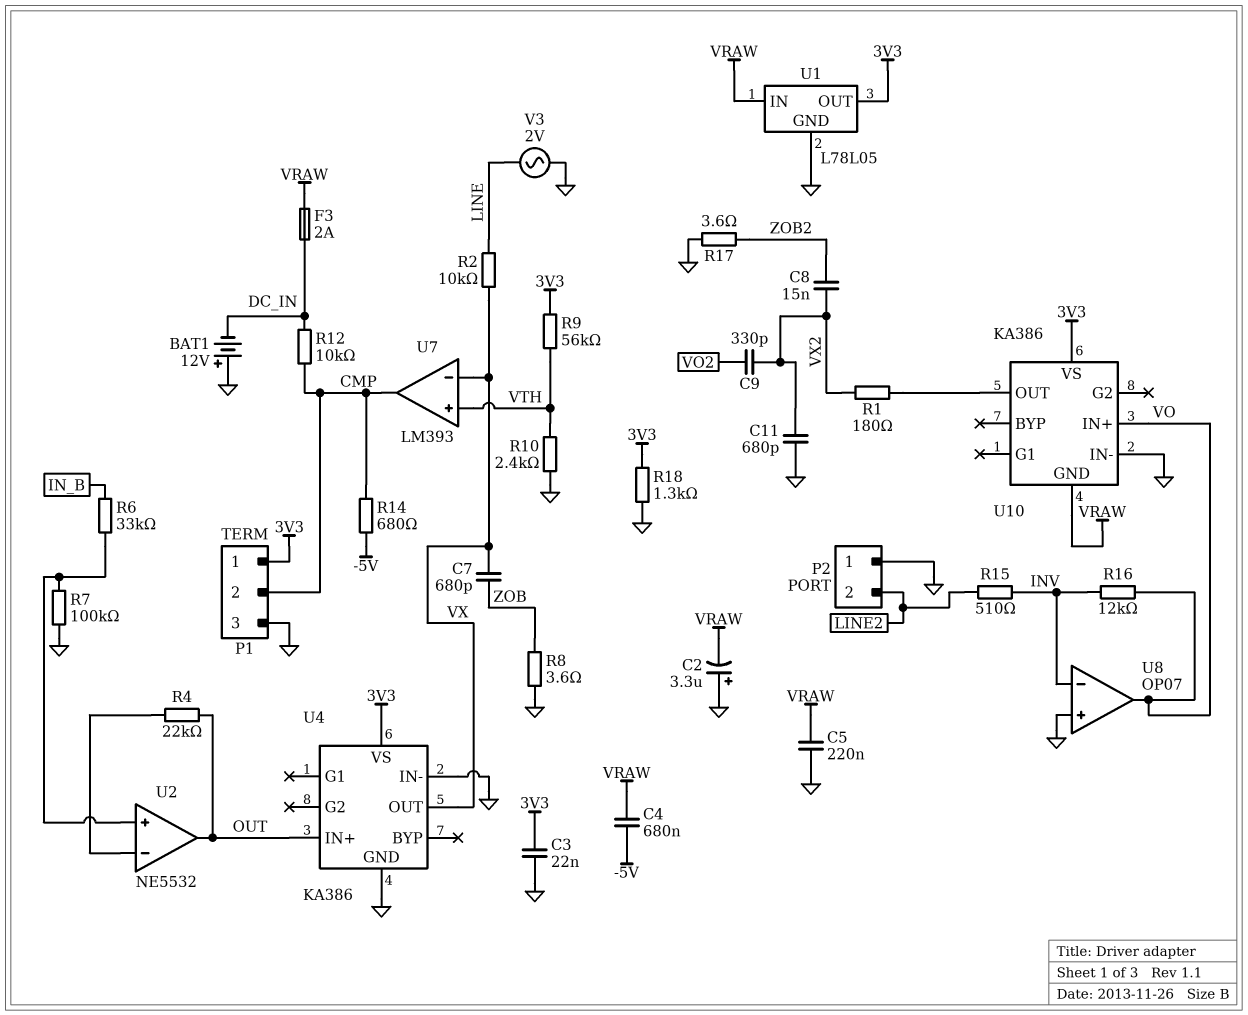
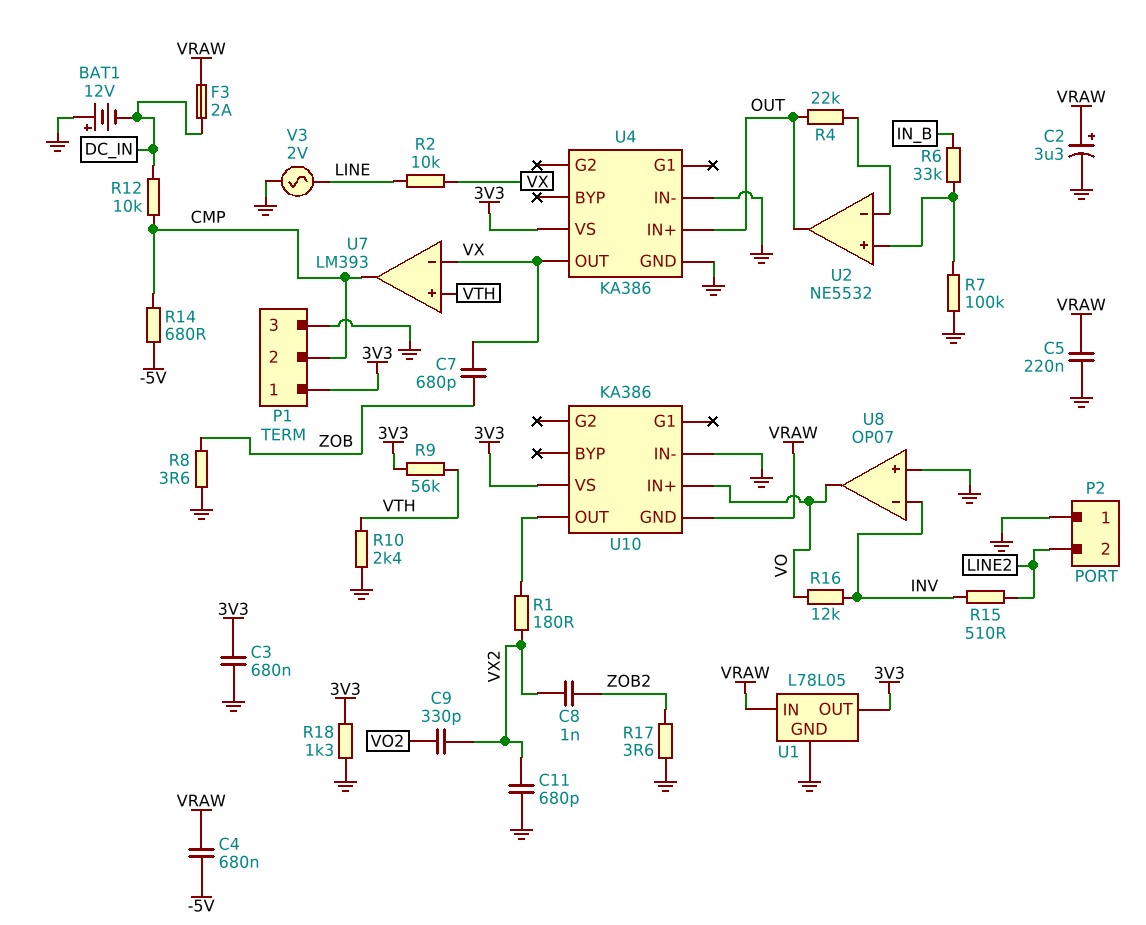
C2: 3.3uF (plus GND, minus VRAW) -> 3.3uF (plus VRAW, minus GND)
C3: 22nF (3V3, GND) -> 680nF (3V3, GND)
C8: 15nF (VX2, ZOB2) -> 1nF (VX2, ZOB2)

